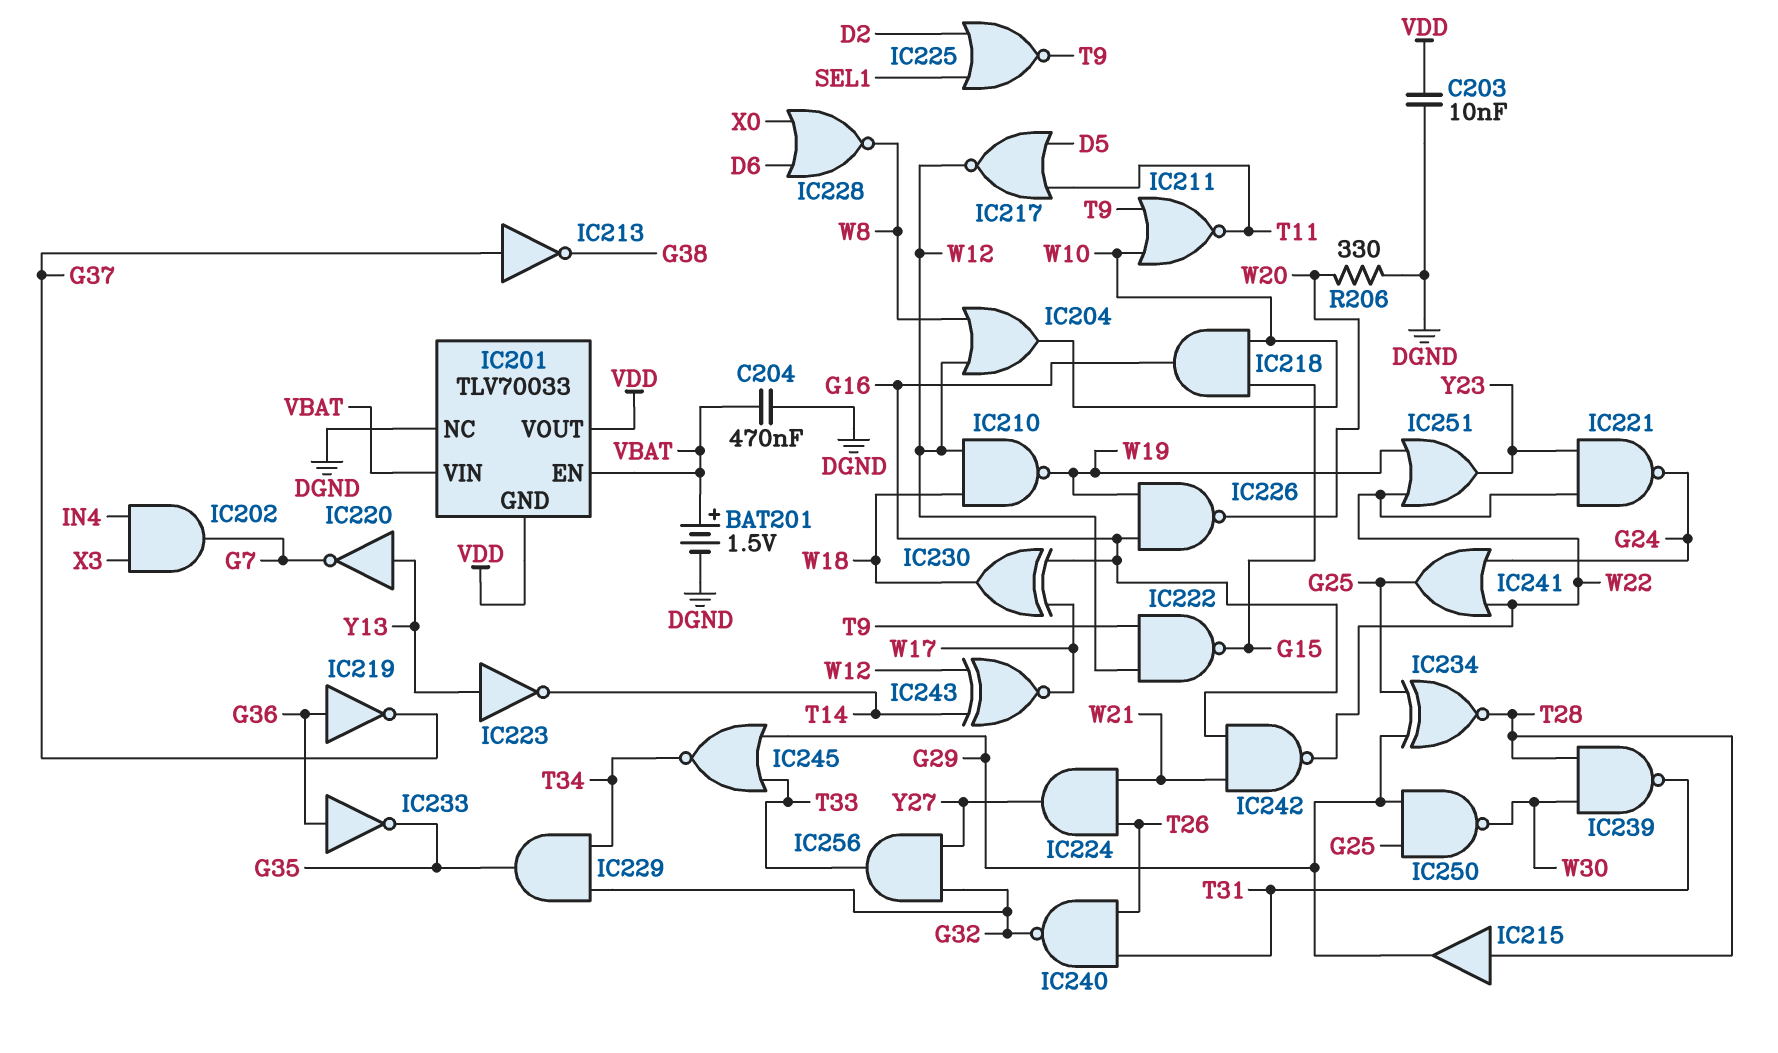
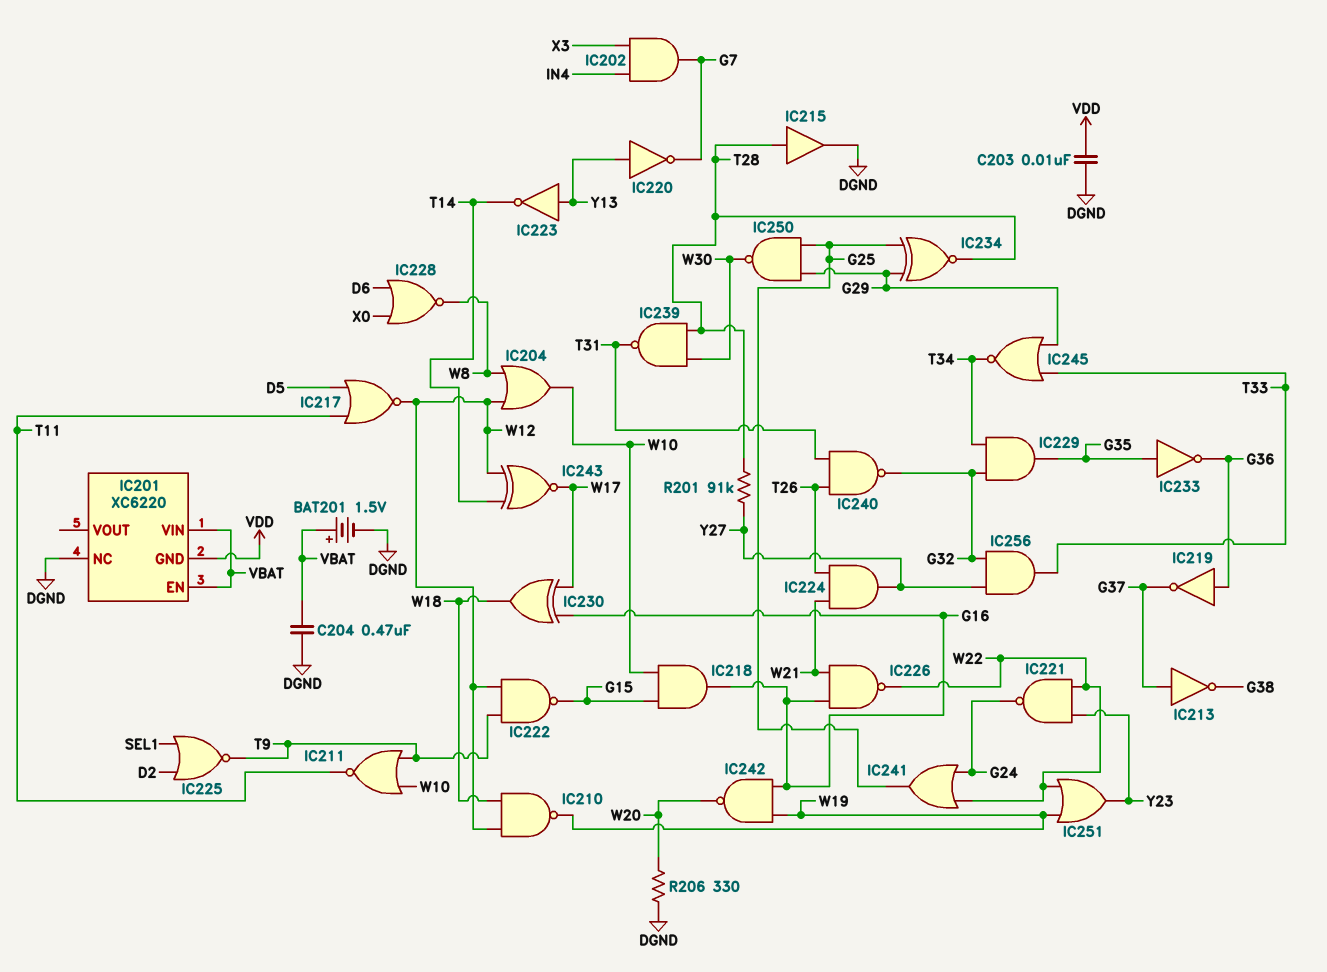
IC201: TLV70033 -> XC6220
IC201 pin VOUT: VDD -> none
IC215: buffer (in T28, out G29) -> buffer (in T28, out DGND)
IC226: NAND (in G16, in W19, out W20) -> NAND (in G16, in W21, out W22)
IC233: NOT (in G36, out G35) -> NOT (in G35, out G36)
IC242: NAND (in G16, in W21, out W22) -> NAND (in G16, in W19, out W20)
R201: none -> 91k (T28, Y27)

